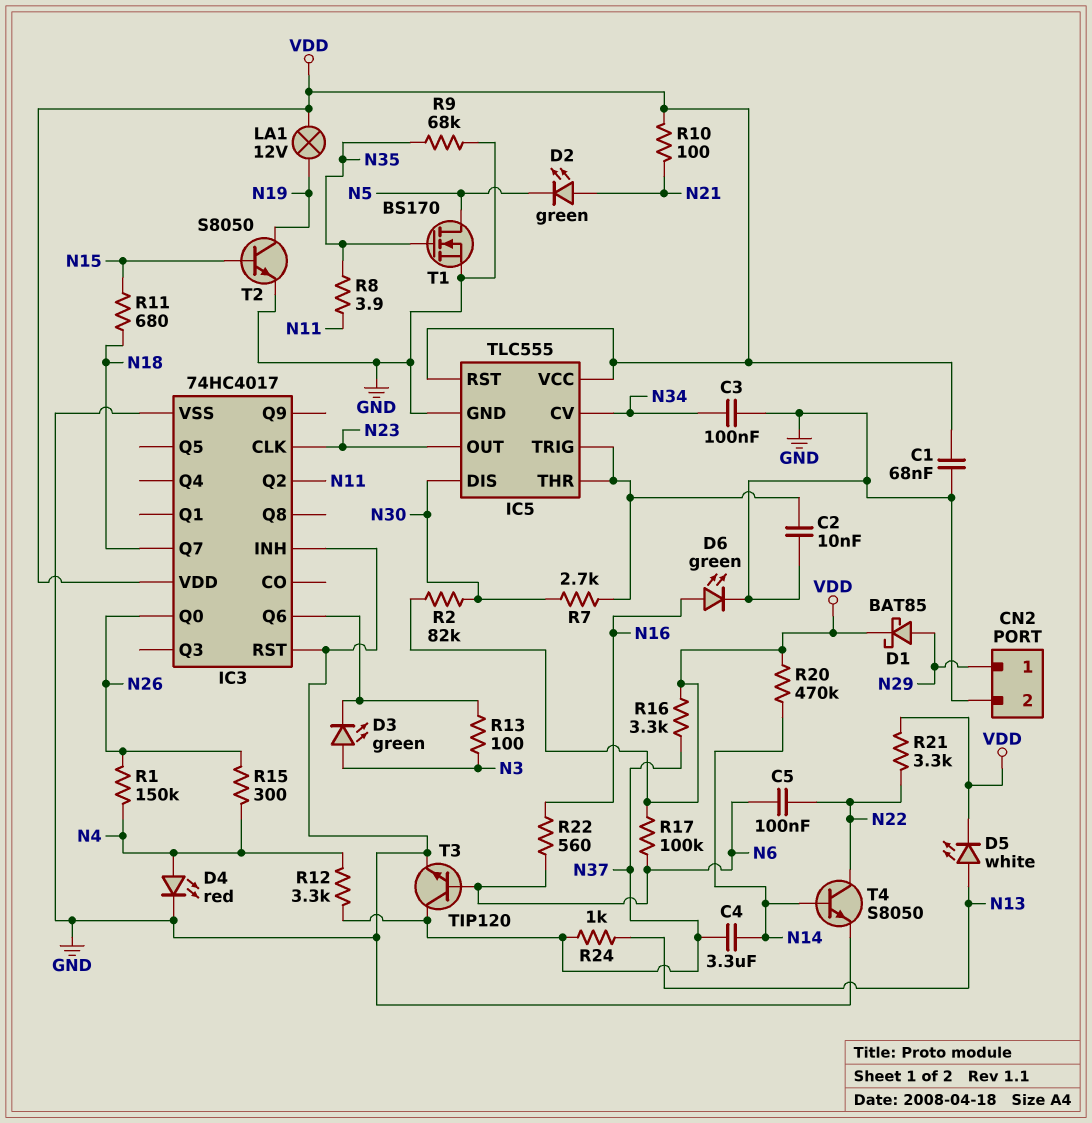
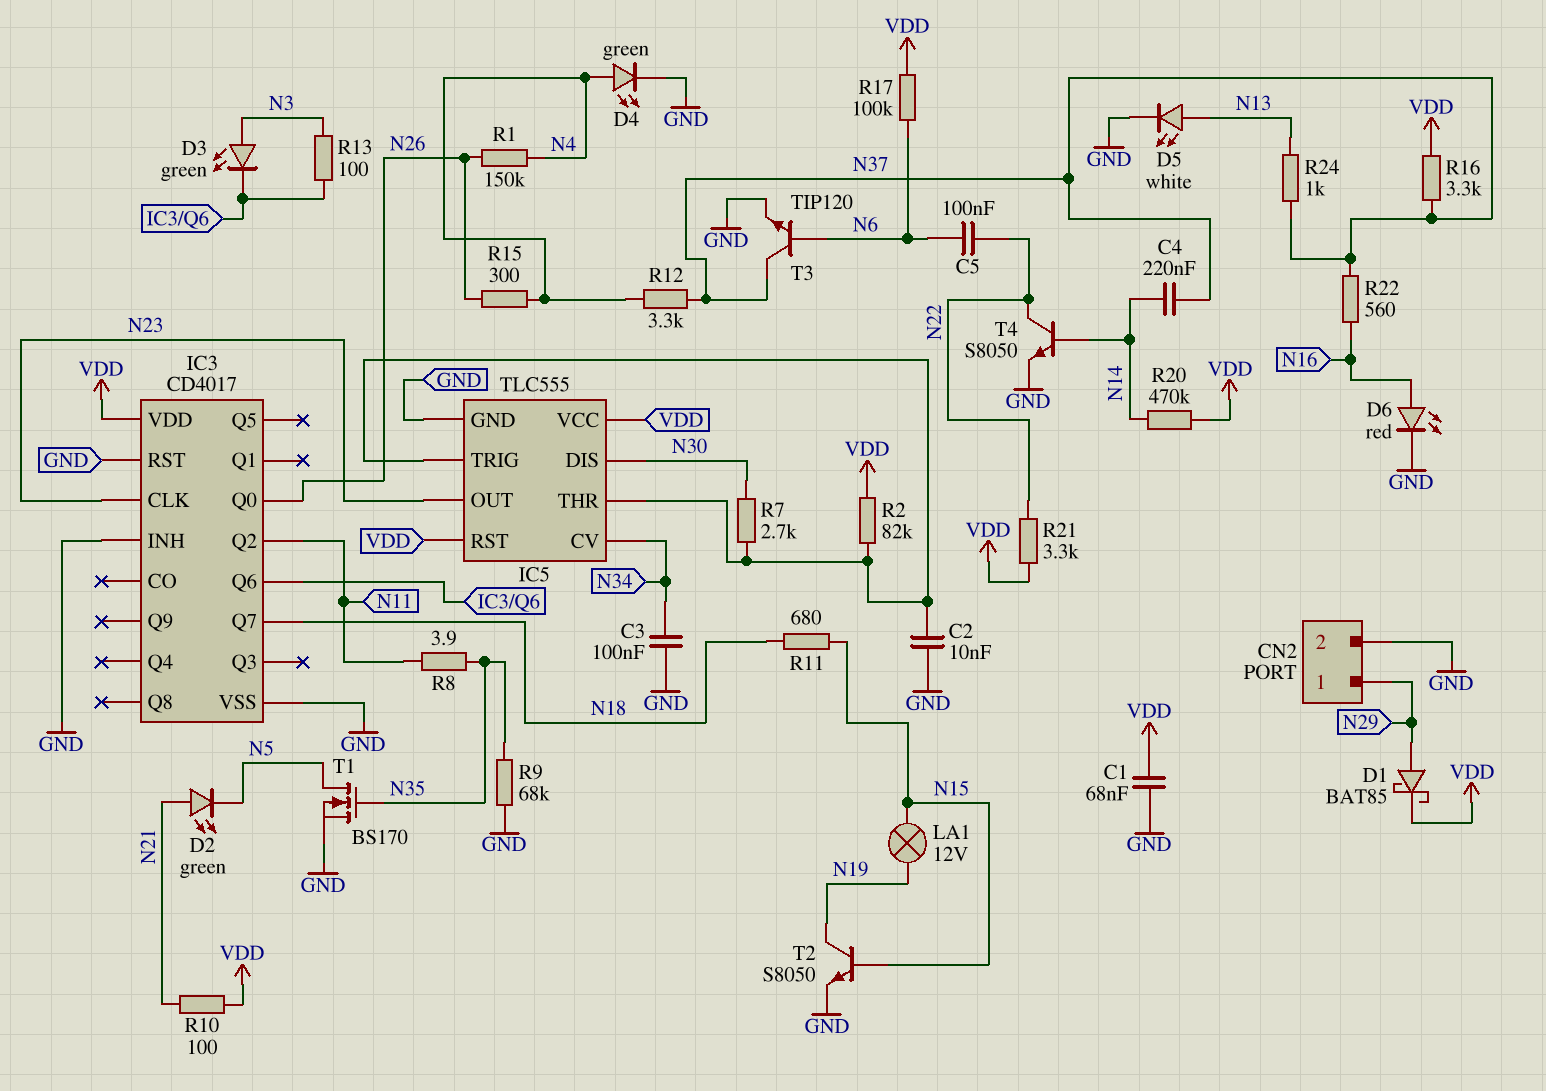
C4: 3.3uF (N14, N37) -> 220nF (N14, N37)
D4: LED red (A N4, K GND) -> LED green (A N4, K GND)
D5: LED white (A N13, K VDD) -> LED white (A N13, K GND)
D6: LED green (A N16, K GND) -> LED red (A N16, K GND)
IC3: 74HC4017 -> CD4017
LA1: lamp 12V (N19, VDD) -> lamp 12V (N15, N19)
R2: 82k (N30, VDD) -> 82k (IC5/THR, VDD)
R22: 560 (N6, N16) -> 560 (N16, N37)

